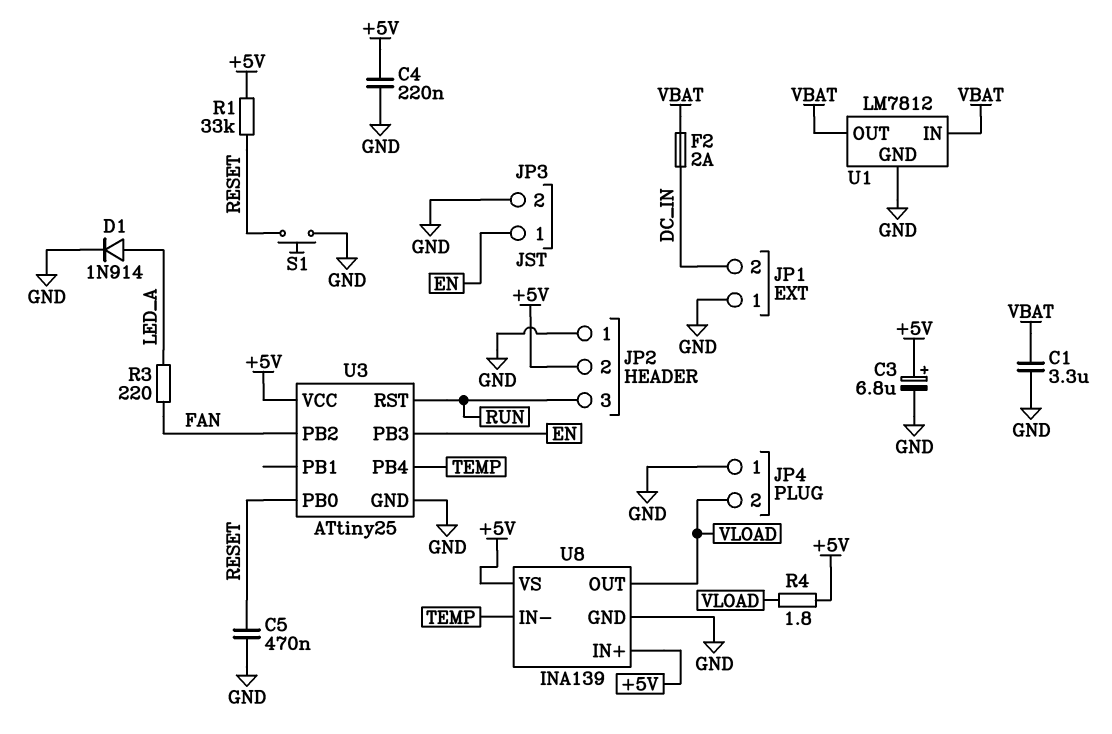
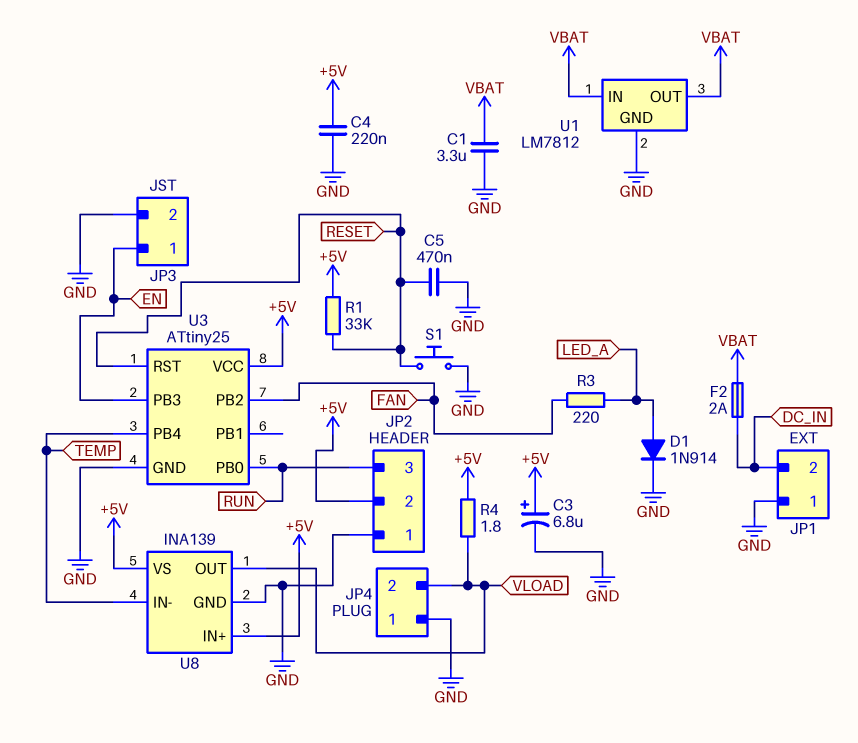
U3 pin PB0: RESET -> RUN
U3 pin RST: RUN -> RESET

